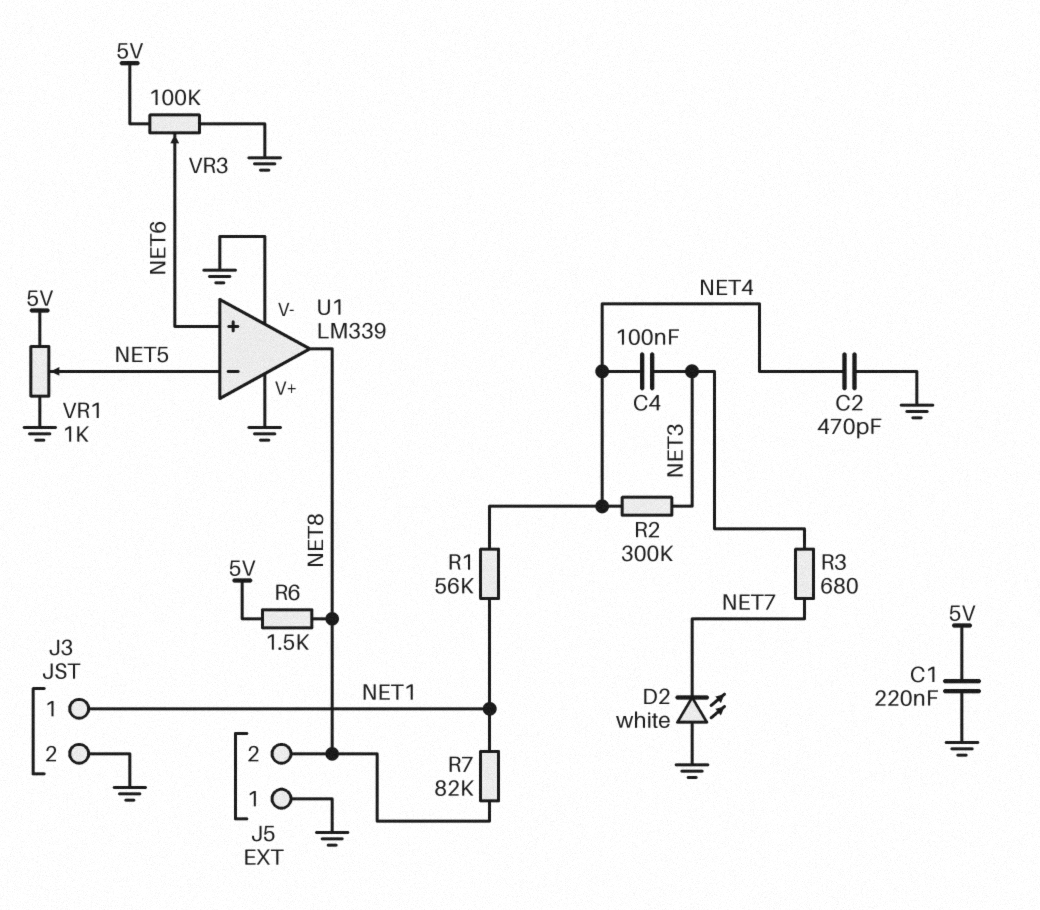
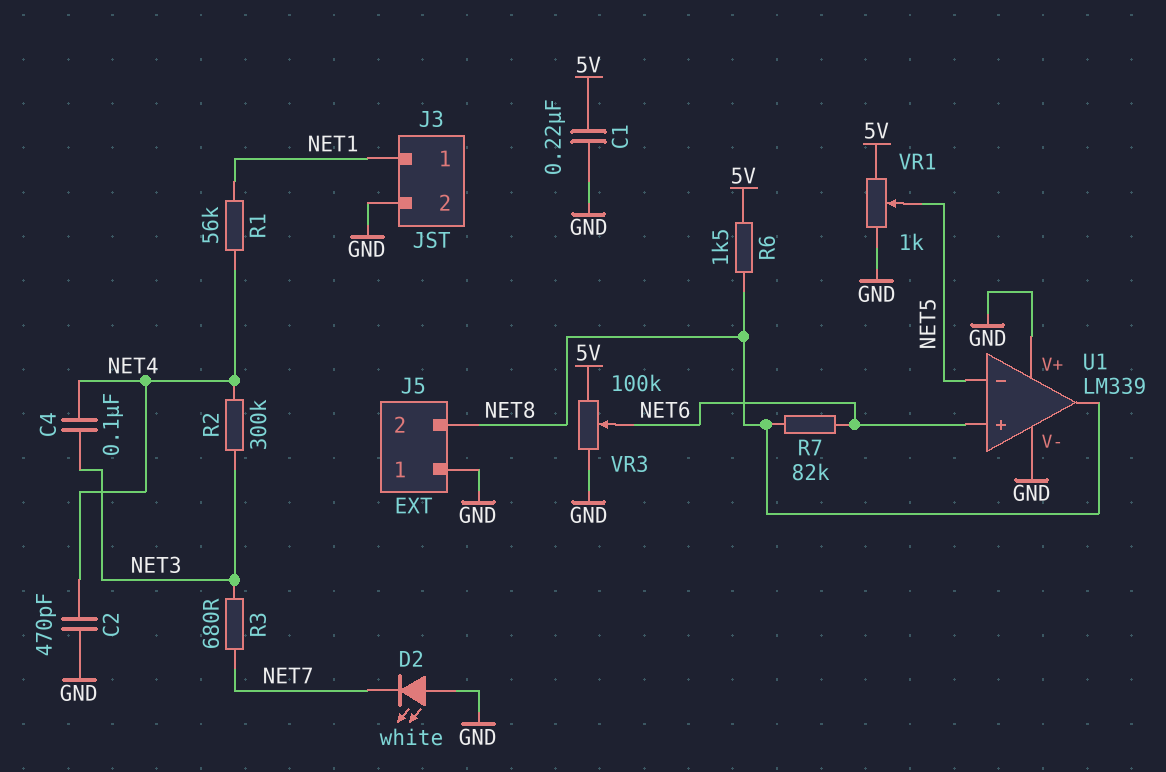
R7: 82k (NET1, NET8) -> 82k (NET6, NET8)

